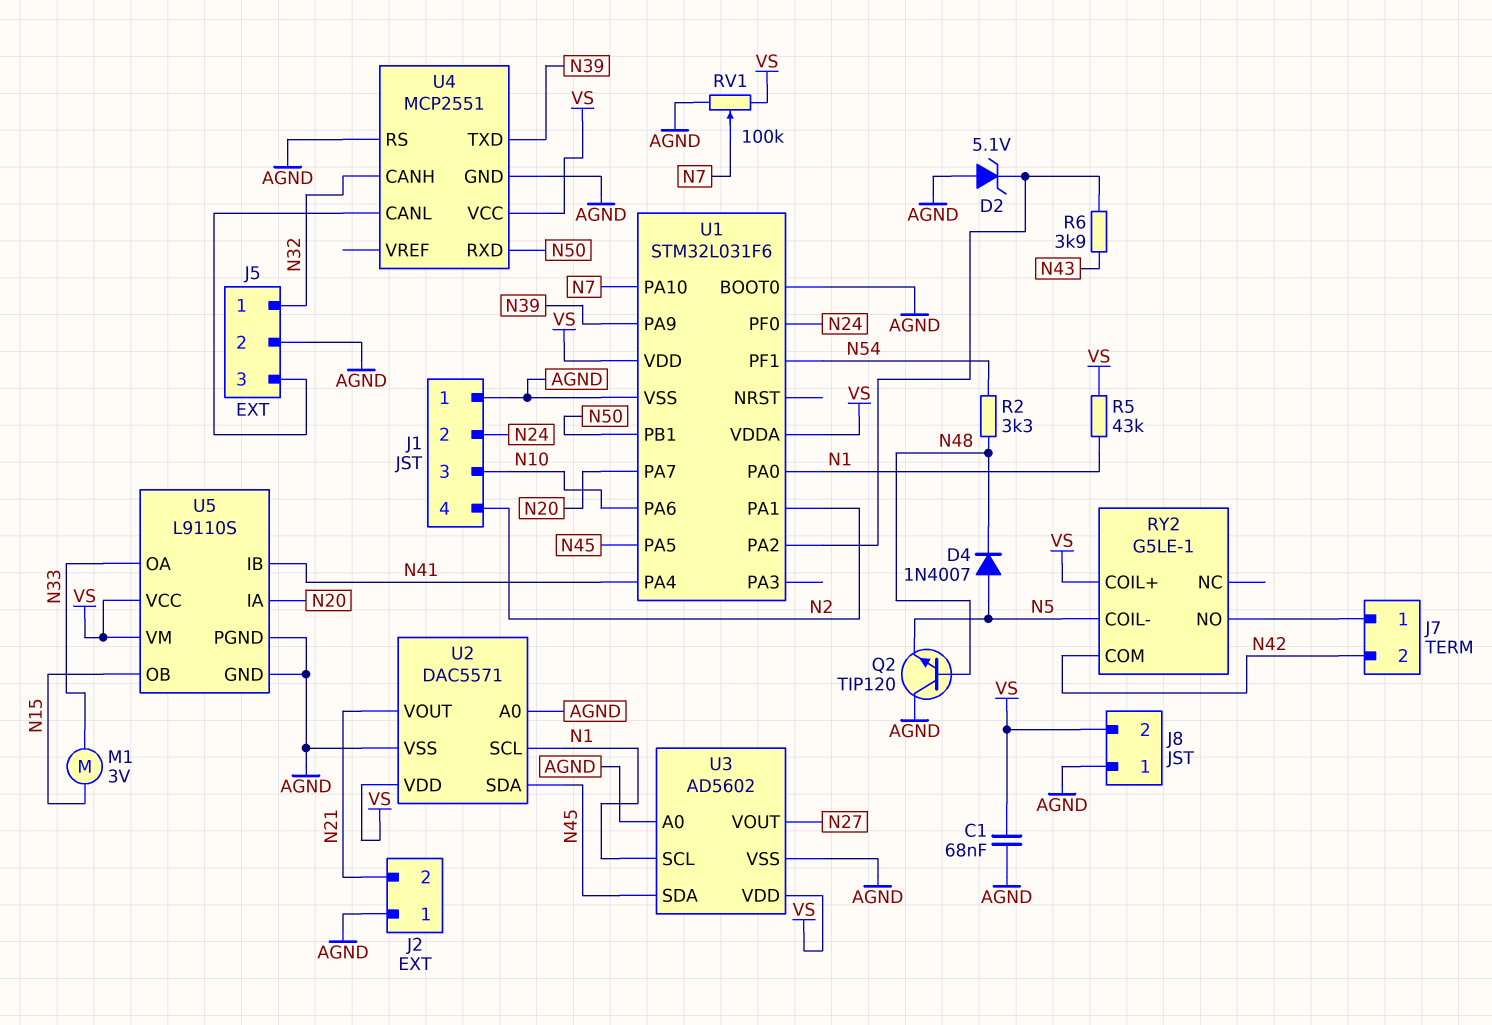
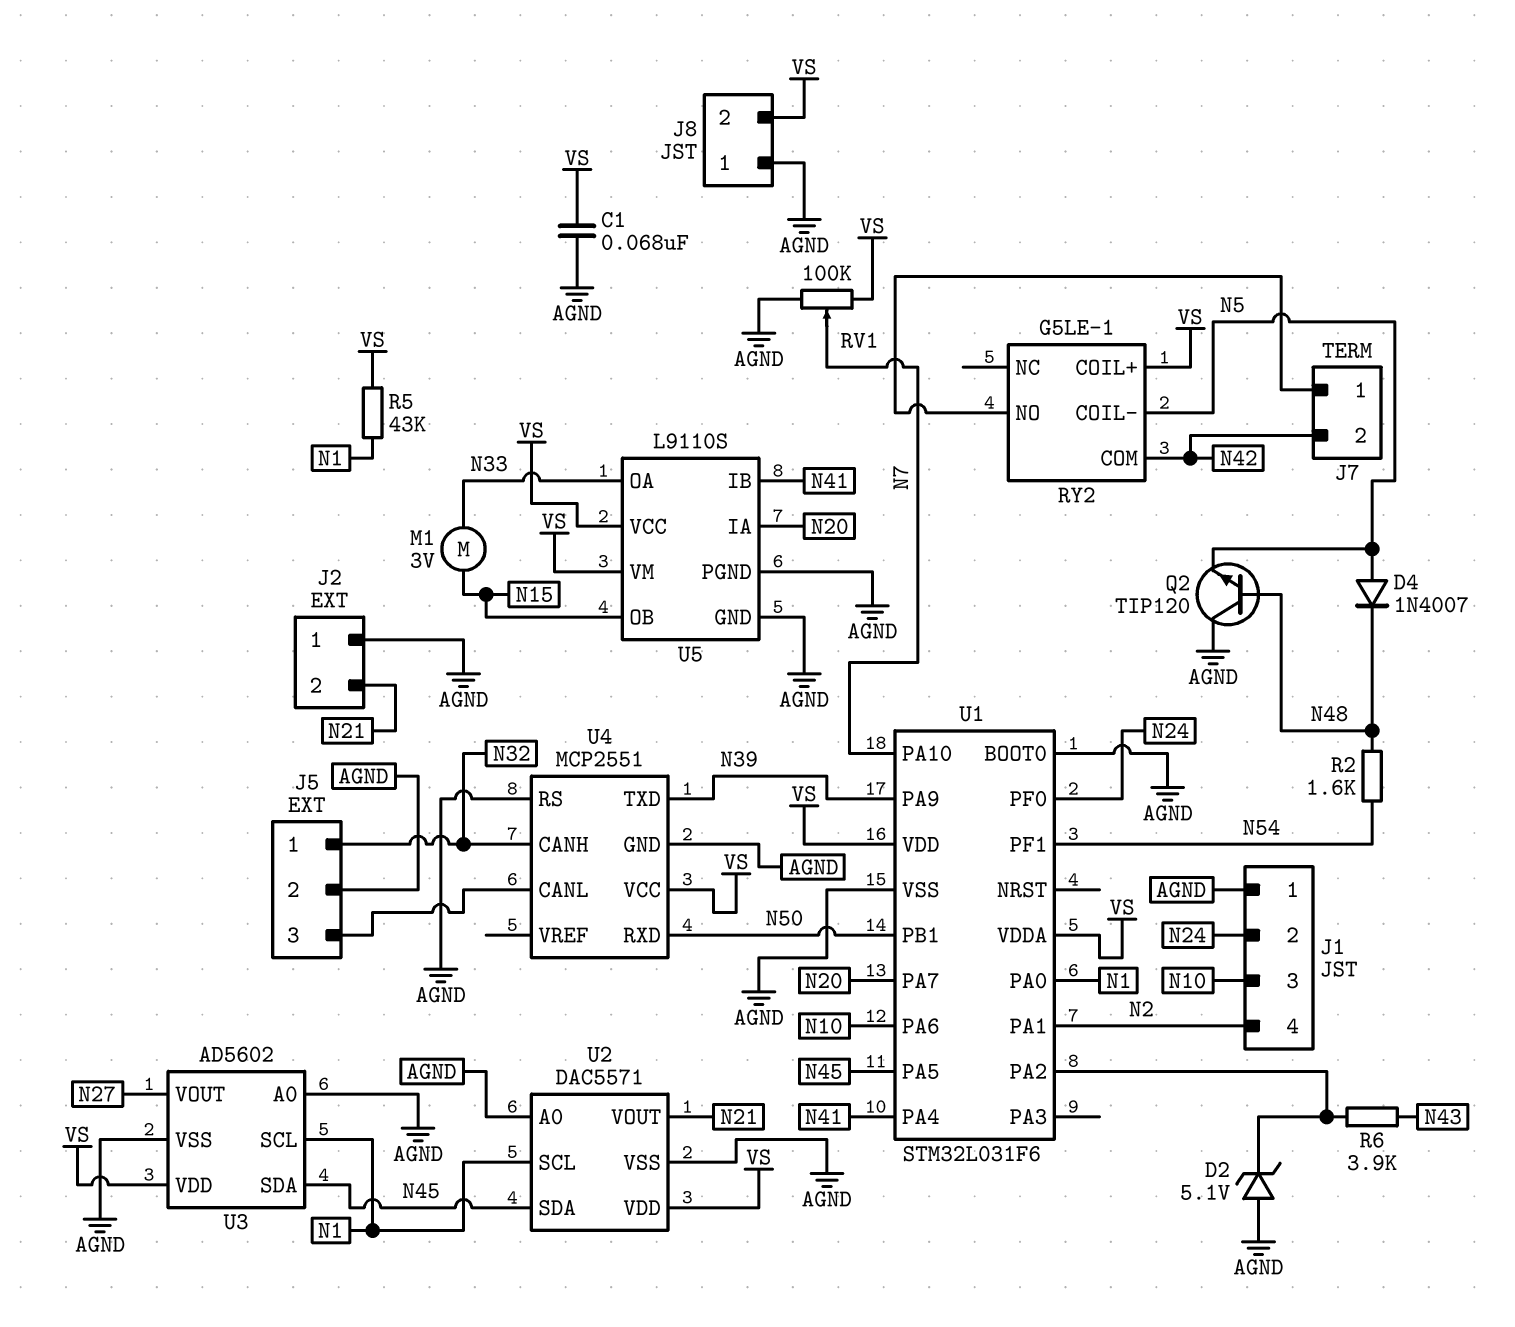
R2: 3.3k (N48, N54) -> 1.6k (N48, N54)

